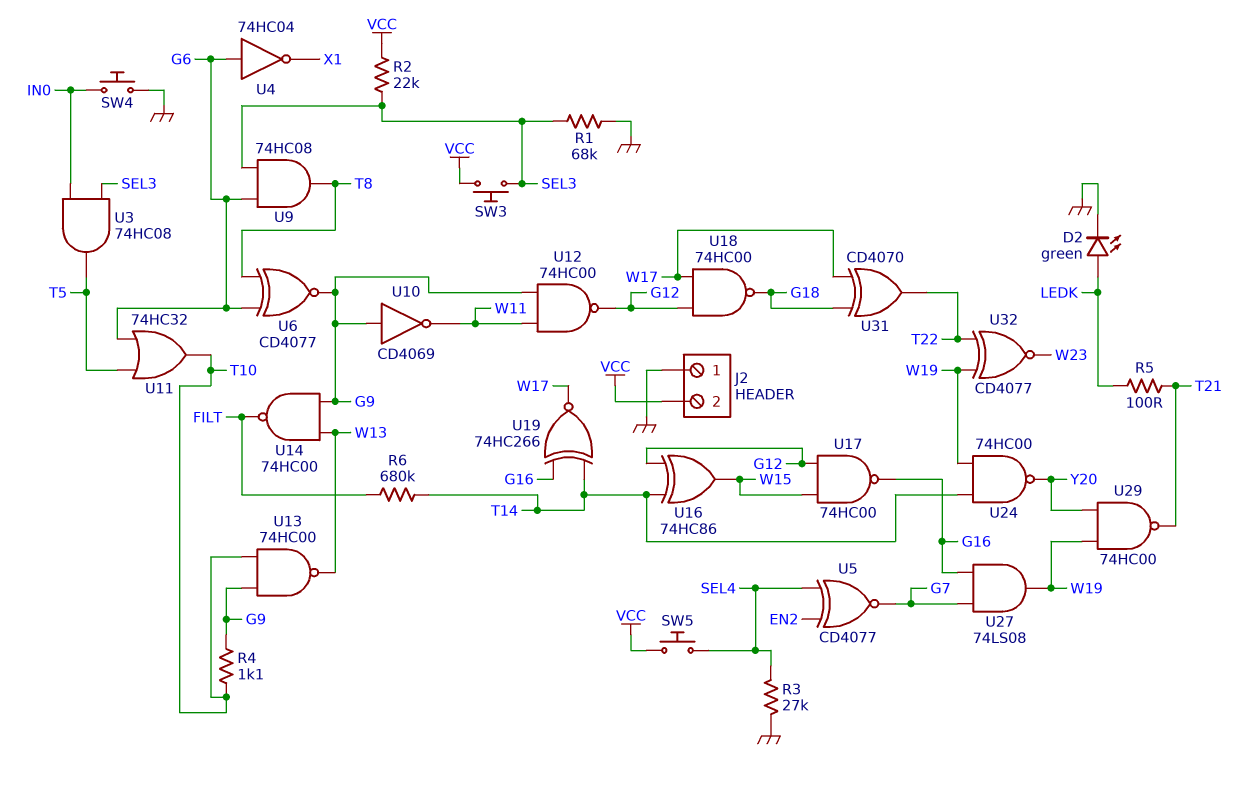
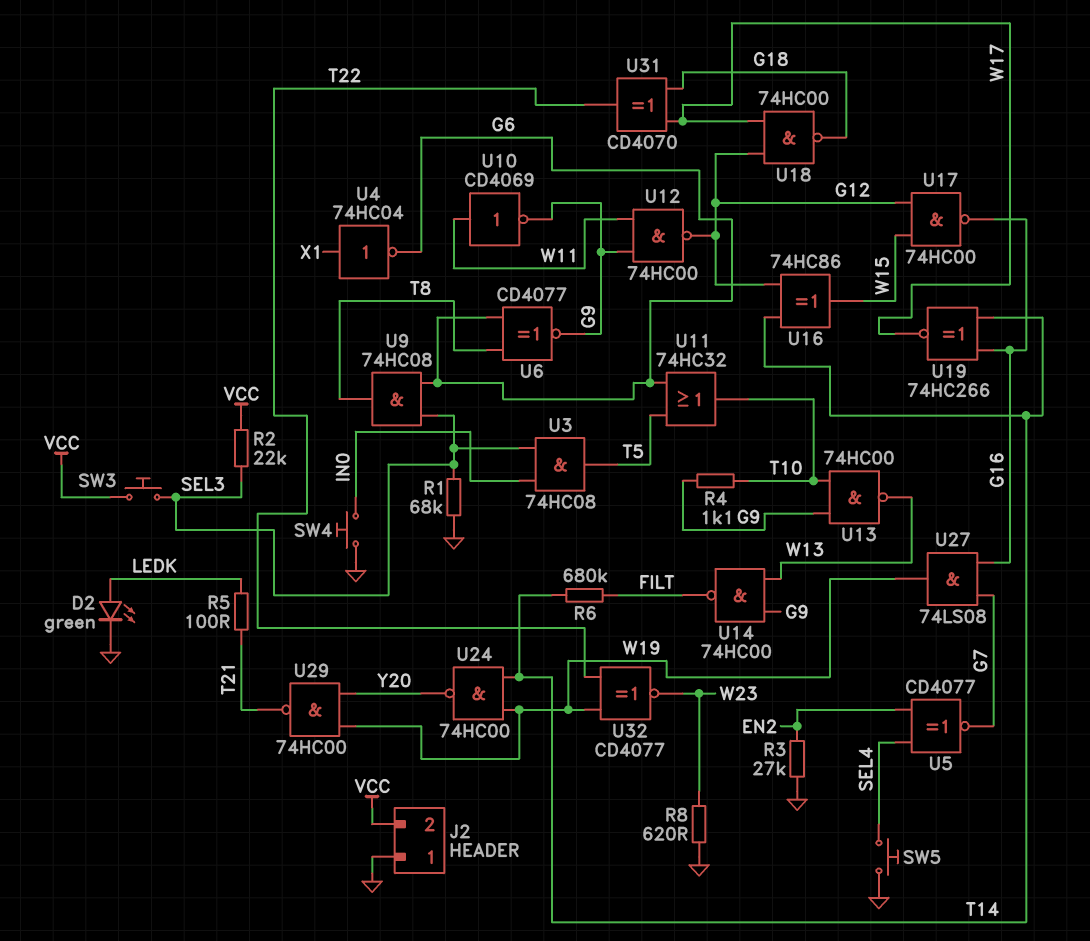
R3: 27k (GND, SEL4) -> 27k (EN2, GND)
R8: none -> 620 (GND, W23)
SW5: button (SEL4, VCC) -> button (GND, SEL4)
U4: NOT 74HC04 (in G6, out X1) -> NOT 74HC04 (in X1, out G6)
U10: NOT CD4069 (in G9, out W11) -> NOT CD4069 (in W11, out G9)

